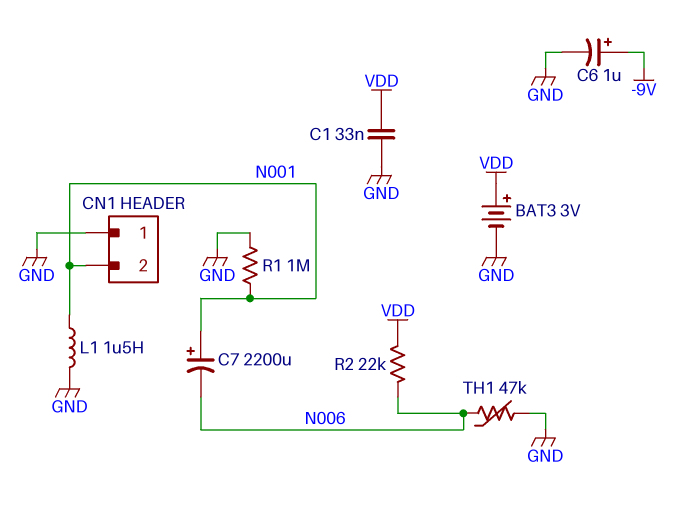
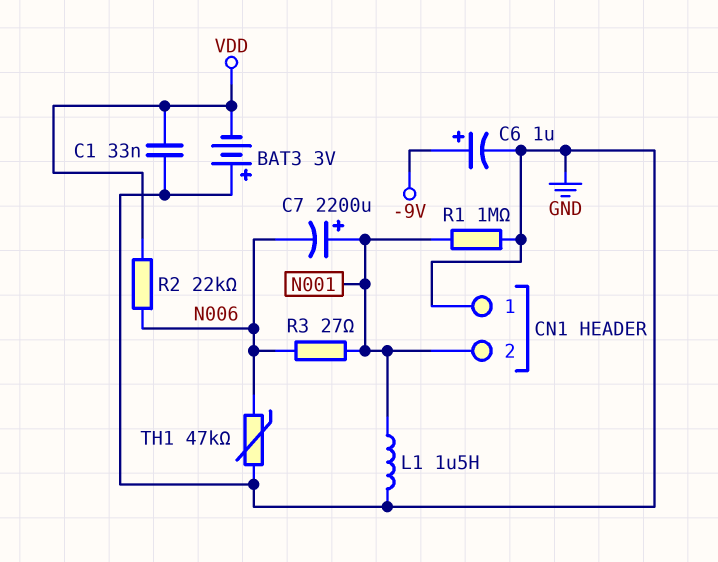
BAT3: 3V (plus VDD, minus GND) -> 3V (plus GND, minus VDD)
R3: none -> 27 (N001, N006)

